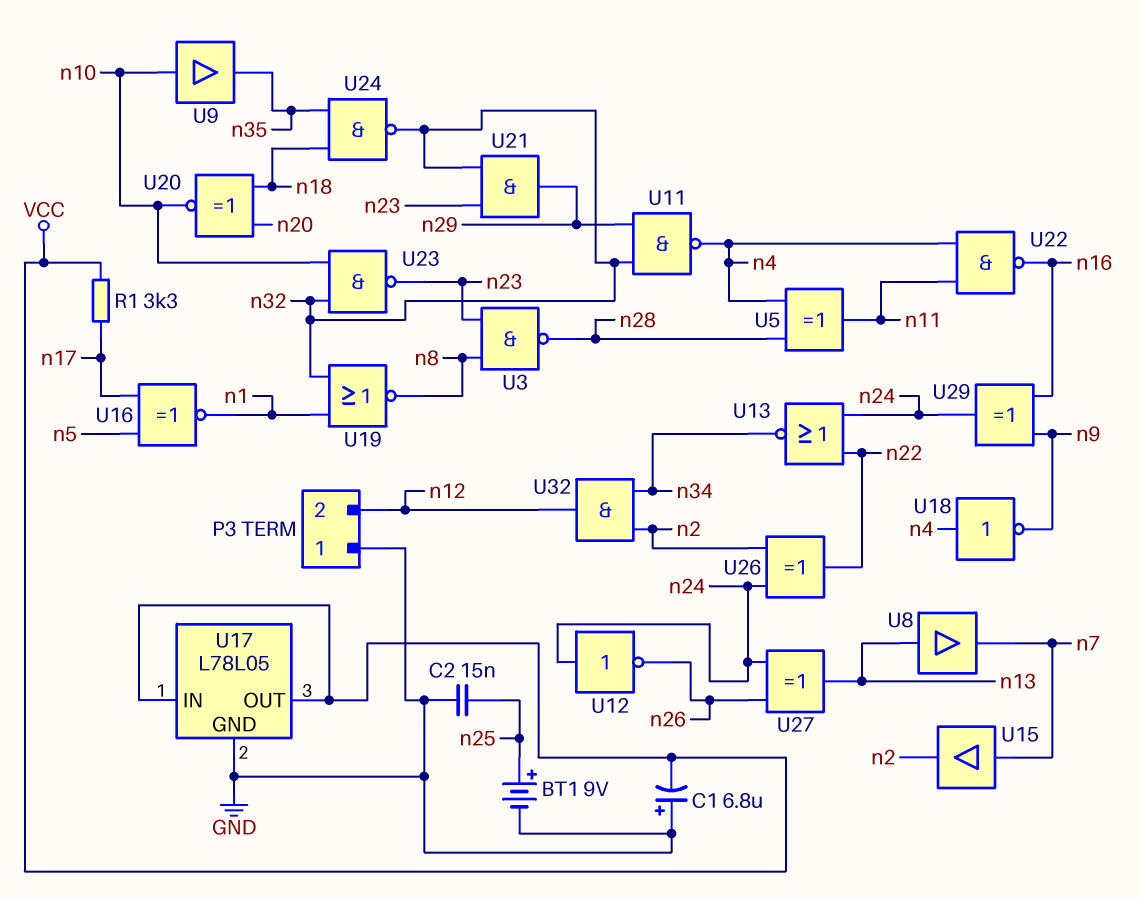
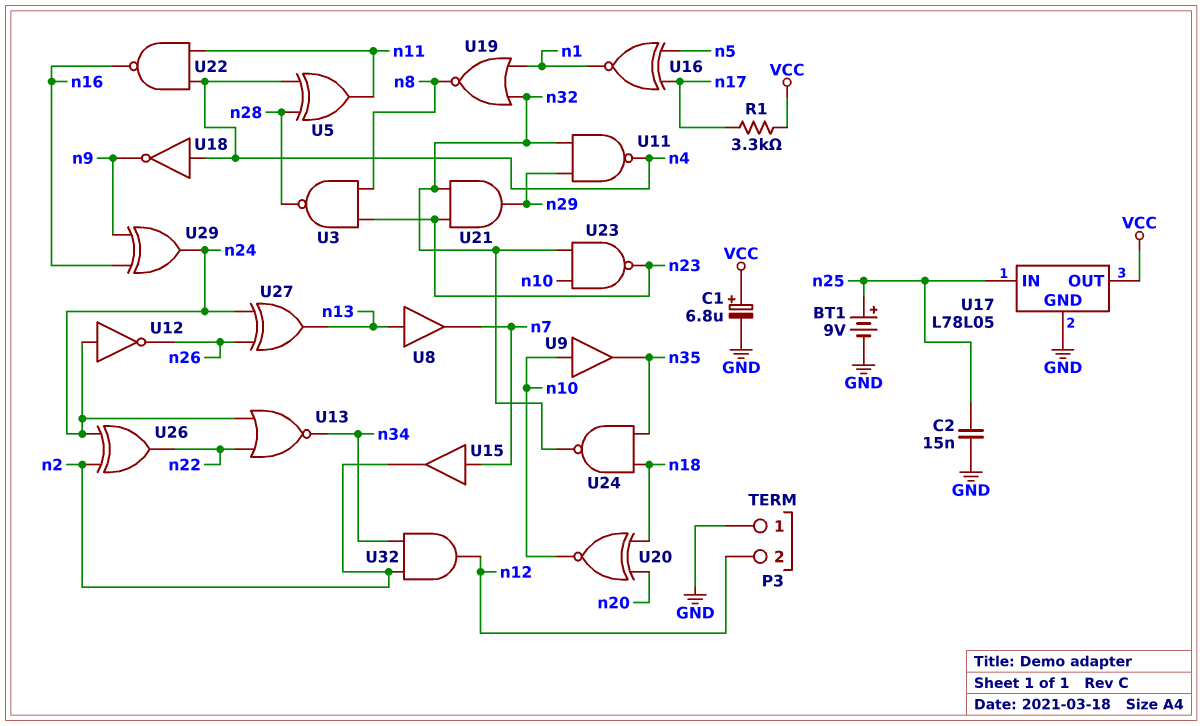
C1: 6.8uF (plus GND, minus VCC) -> 6.8uF (plus VCC, minus GND)
U17 pin IN: VCC -> n25

